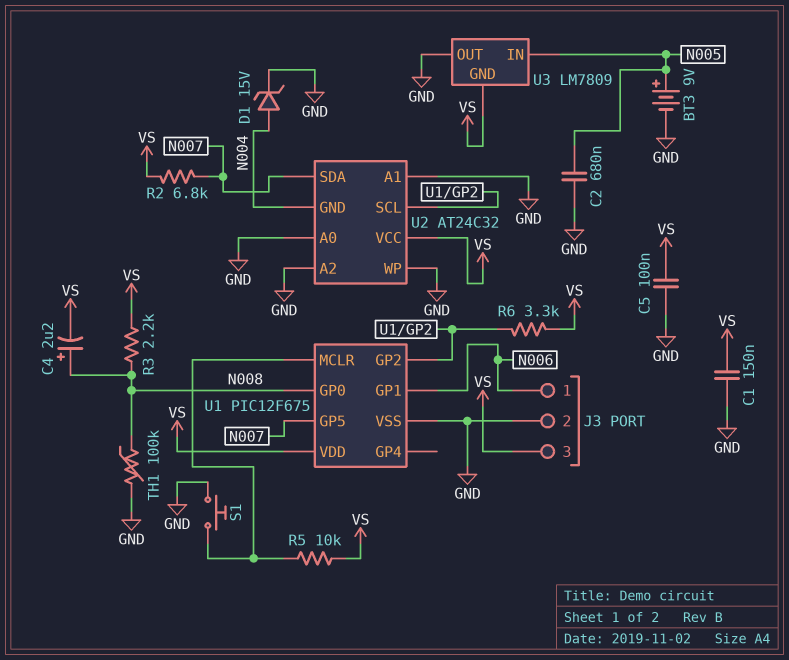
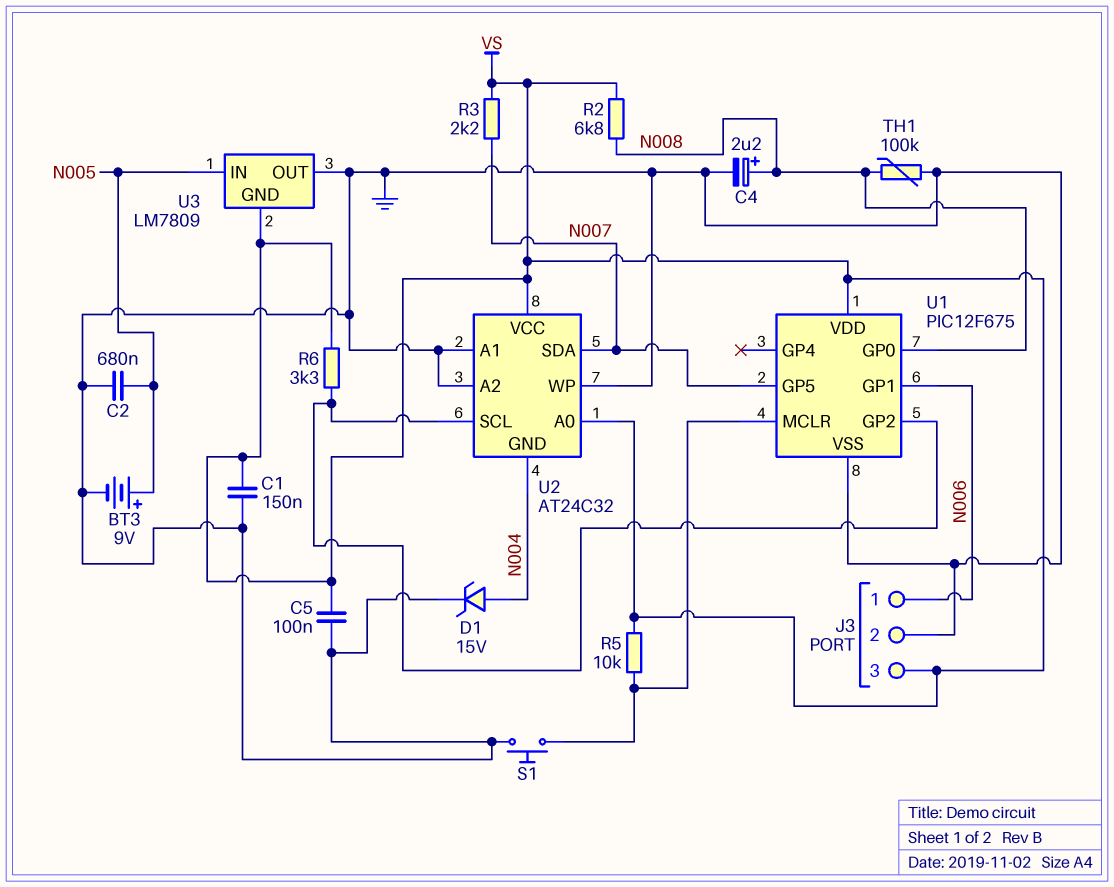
C4: 2.2uF (plus N008, minus VS) -> 2.2uF (plus N008, minus GND)
R2: 6.8k (N007, VS) -> 6.8k (N008, VS)
R3: 2.2k (N008, VS) -> 2.2k (N007, VS)
U2 pin A0: GND -> VS

